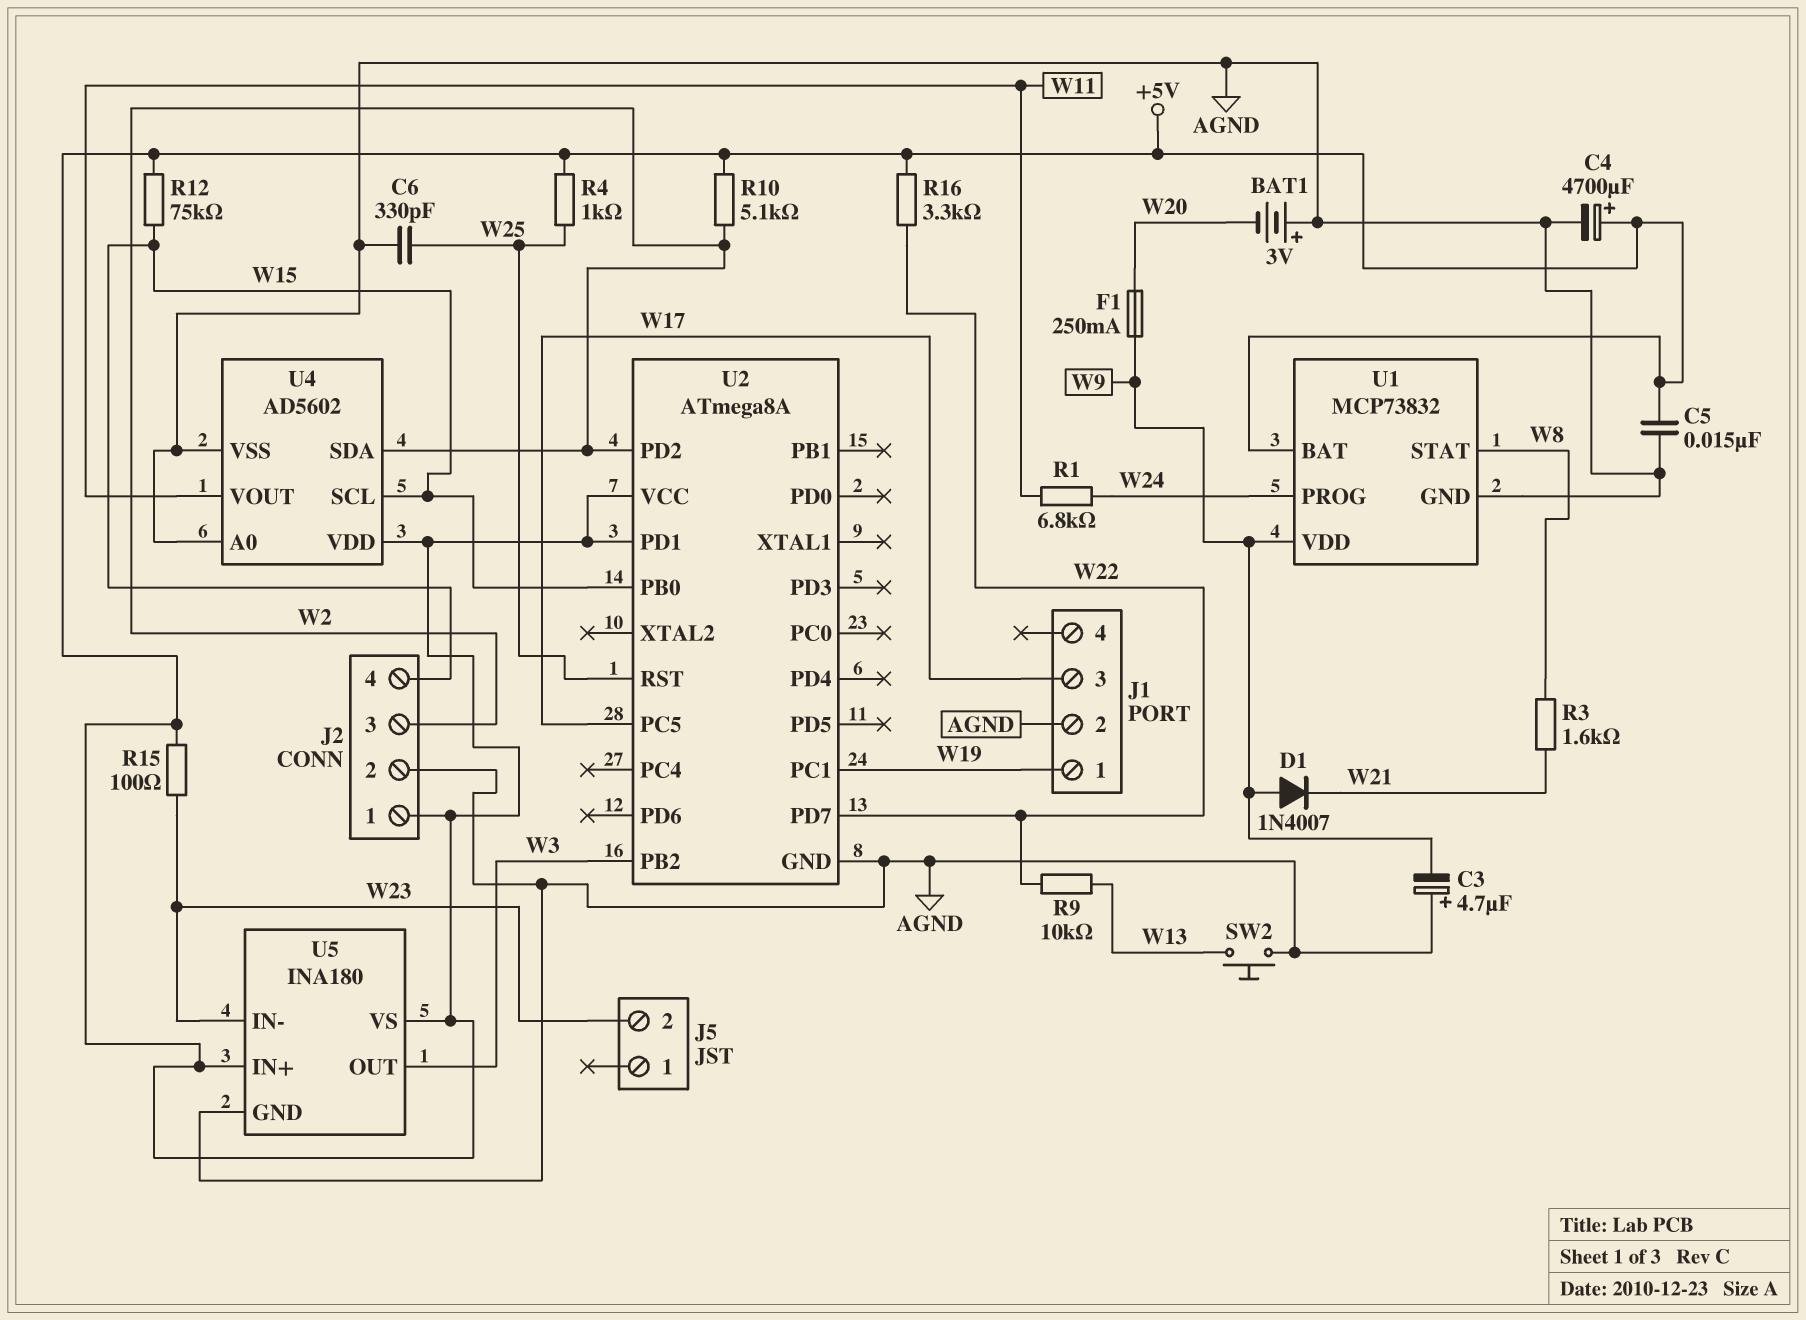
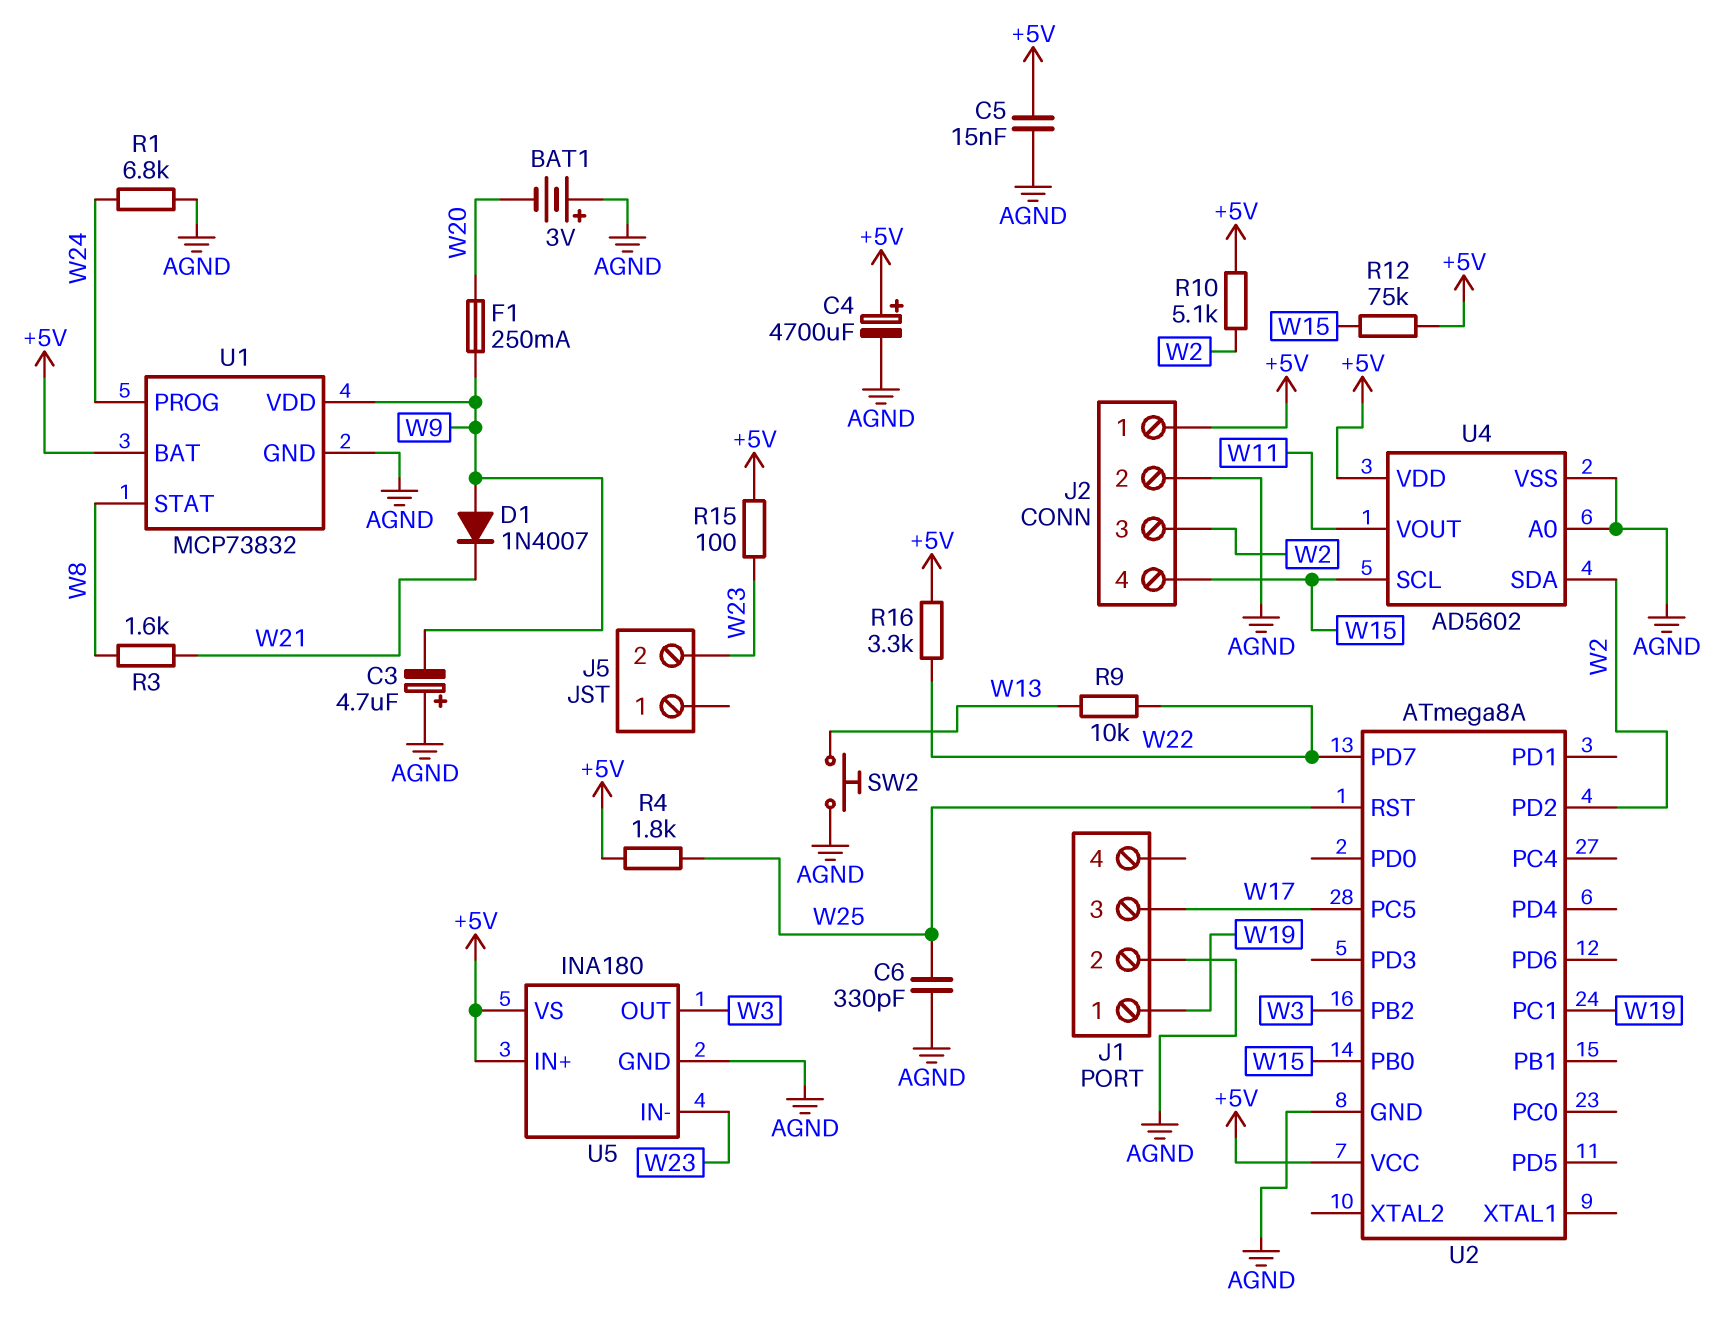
R1: 6.8k (W11, W24) -> 6.8k (AGND, W24)
R4: 1k (+5V, W25) -> 1.8k (+5V, W25)
U2 pin PD1: +5V -> none

